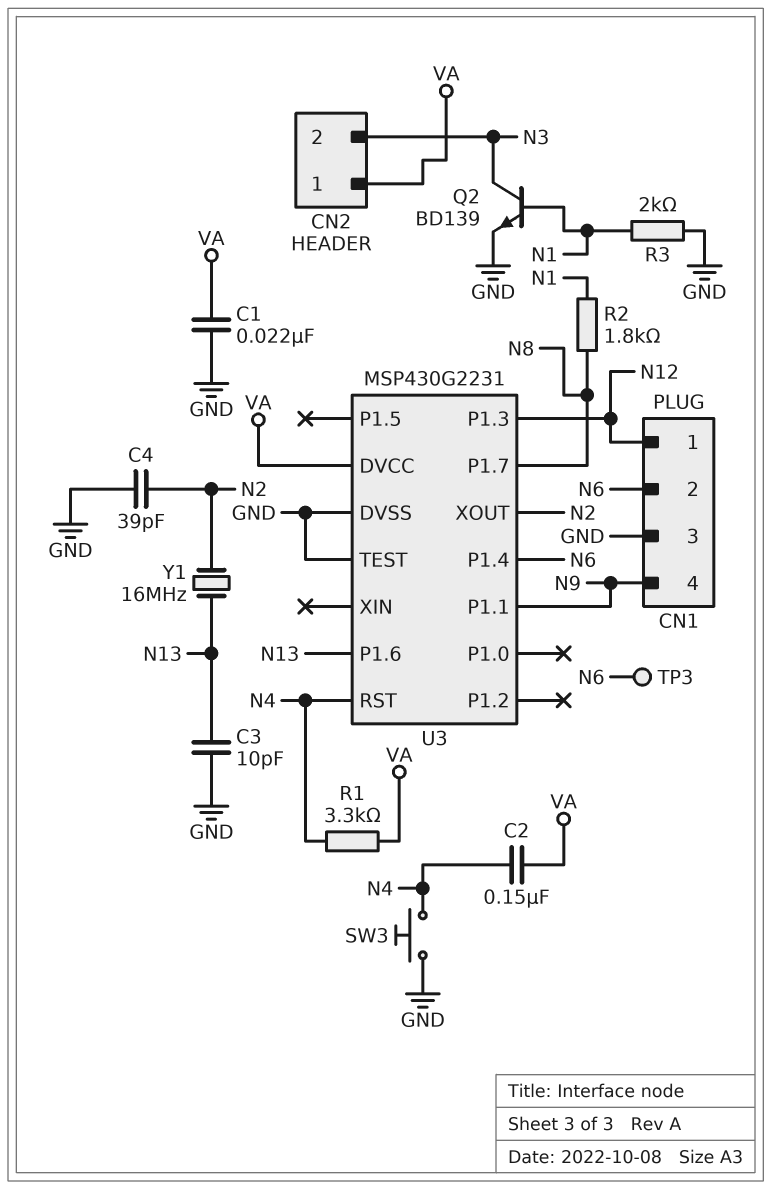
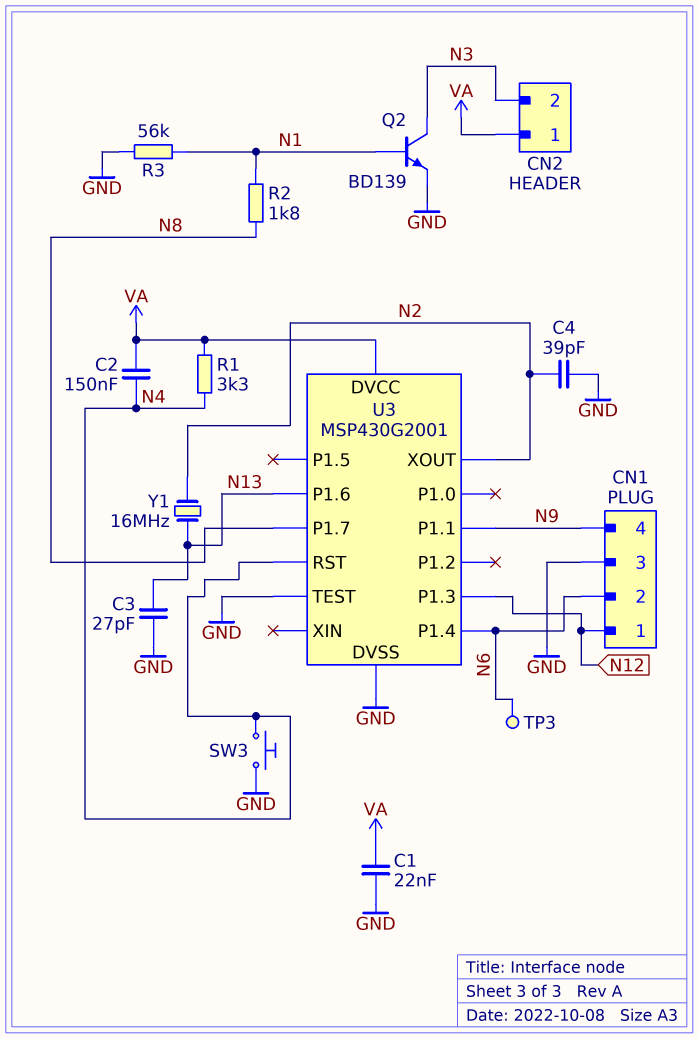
C3: 10pF (GND, N13) -> 27pF (GND, N13)
R3: 2k (GND, N1) -> 56k (GND, N1)
U3: MSP430G2231 -> MSP430G2001

